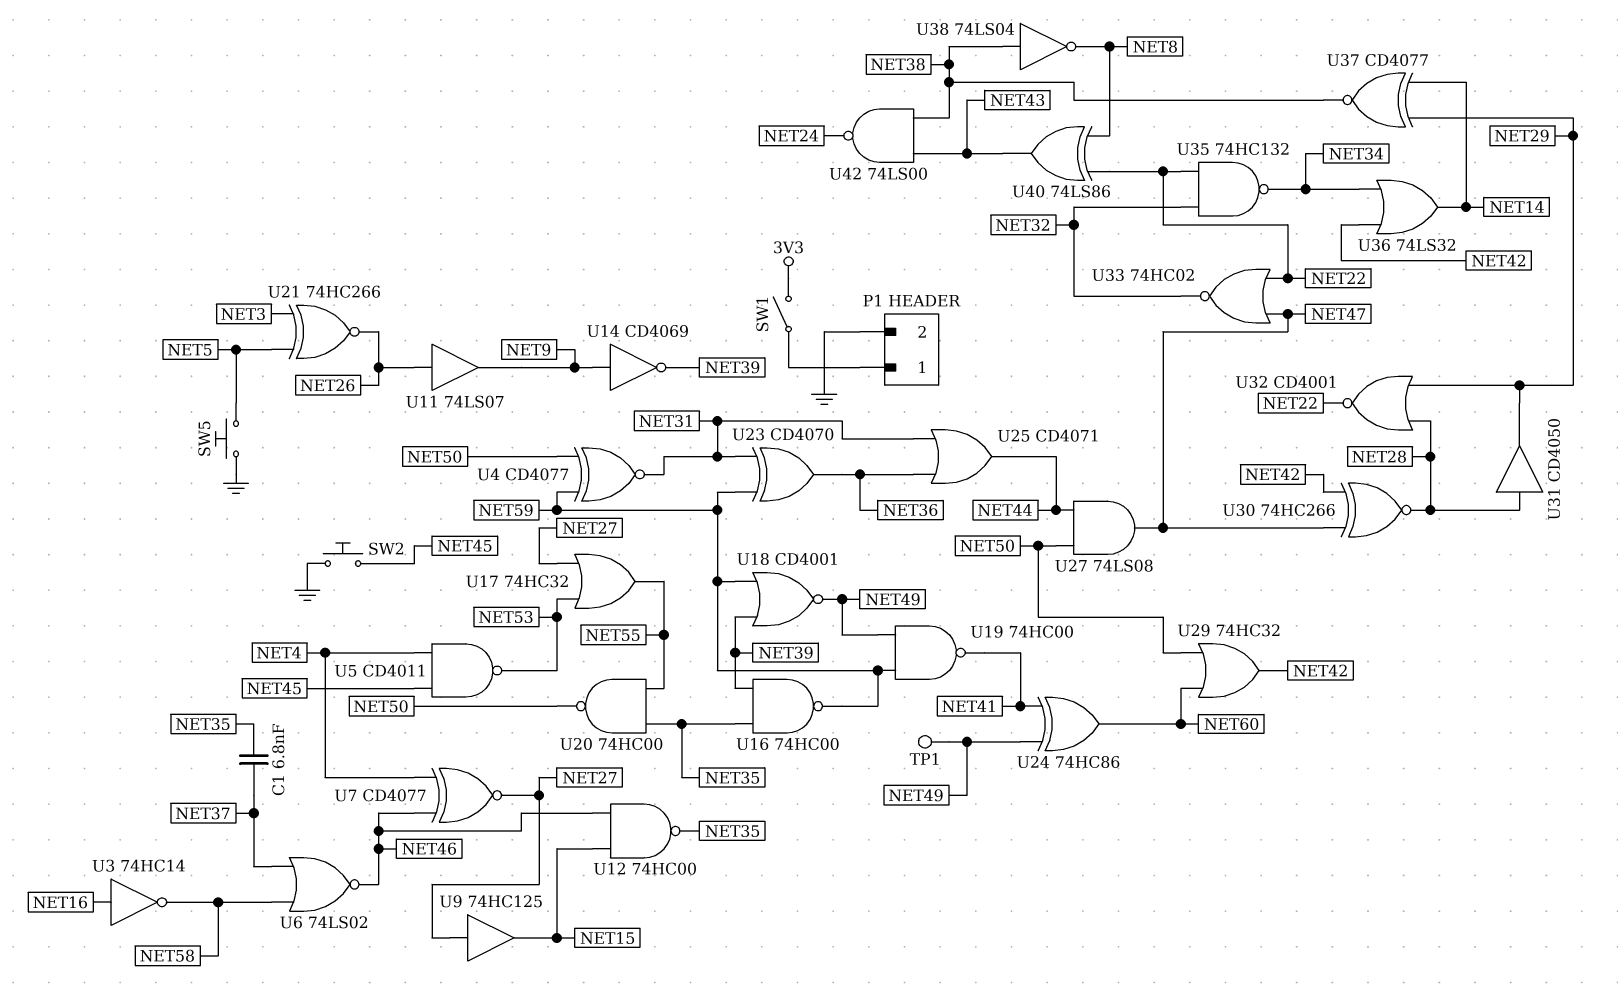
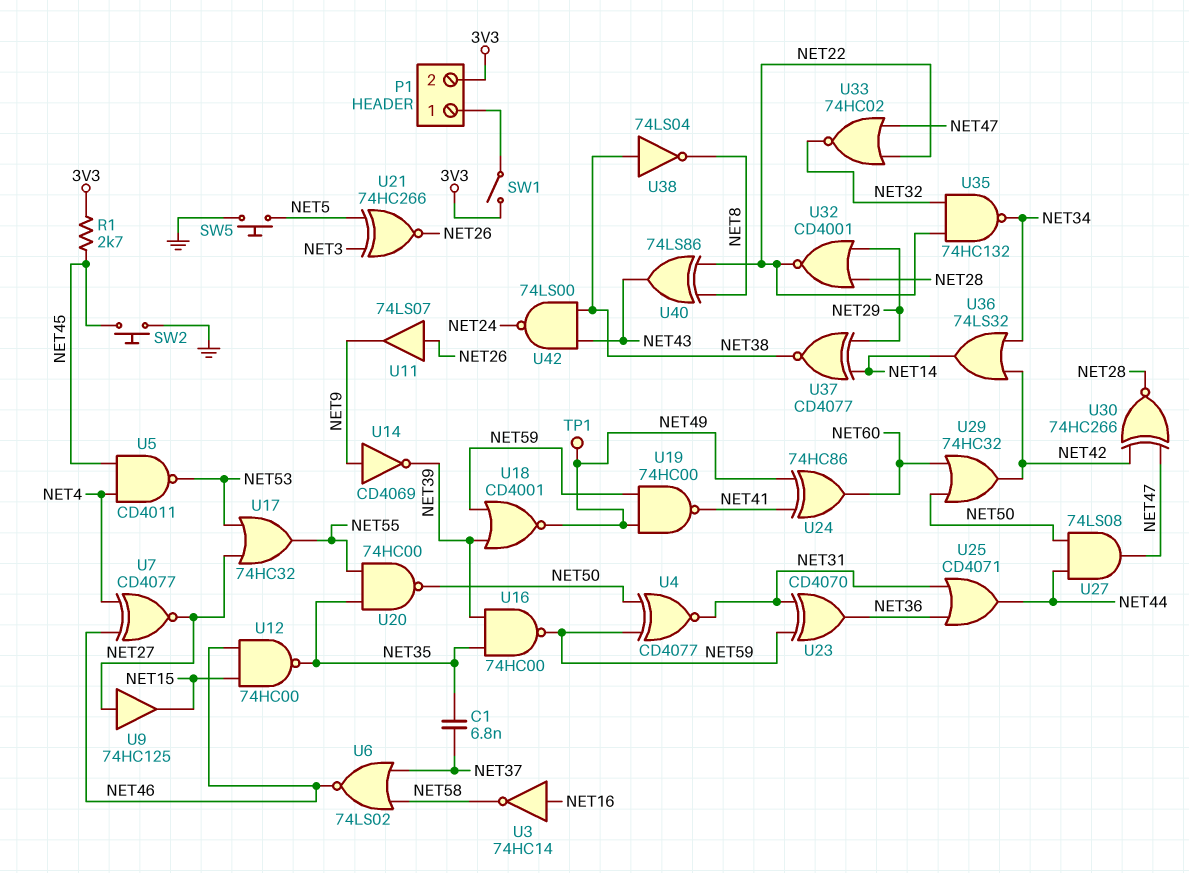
P1 pin 2: GND -> 3V3
R1: none -> 2.7k (3V3, NET45)
U31: buffer CD4050 (in NET28, out NET29) -> none

